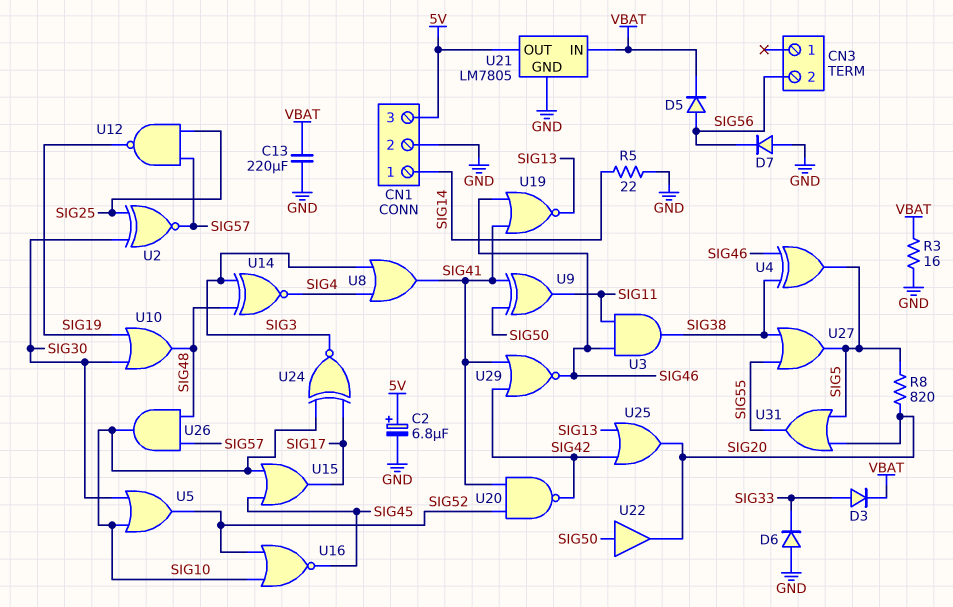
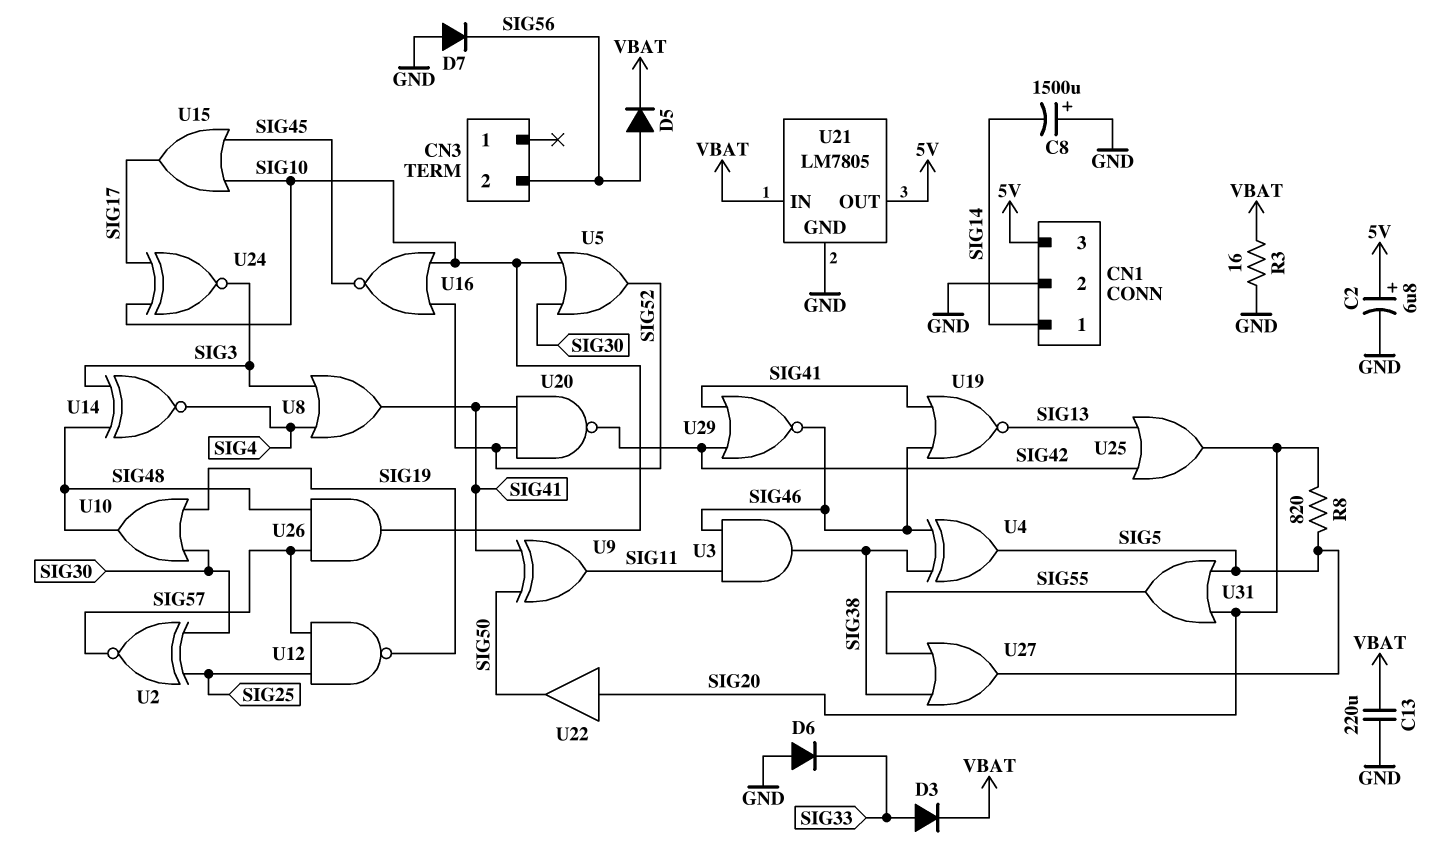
C8: none -> 1500uF (plus GND, minus SIG14)
R5: 22 (GND, SIG14) -> none
U22: buffer (in SIG50, out SIG20) -> buffer (in SIG20, out SIG50)

